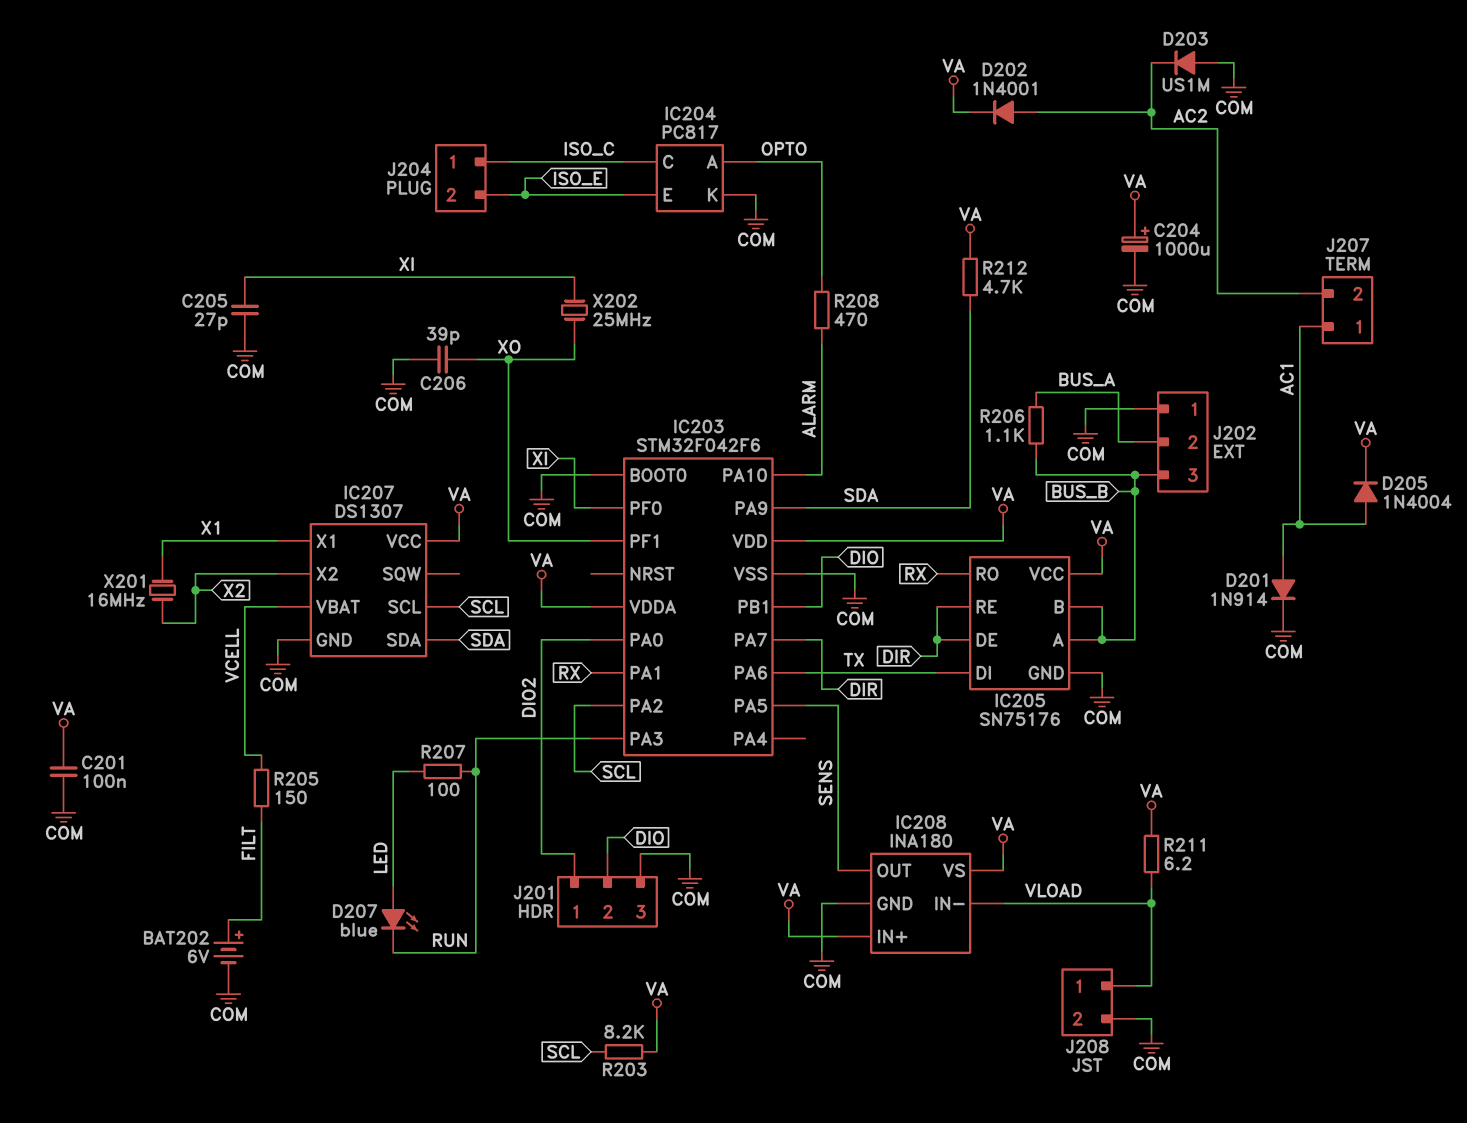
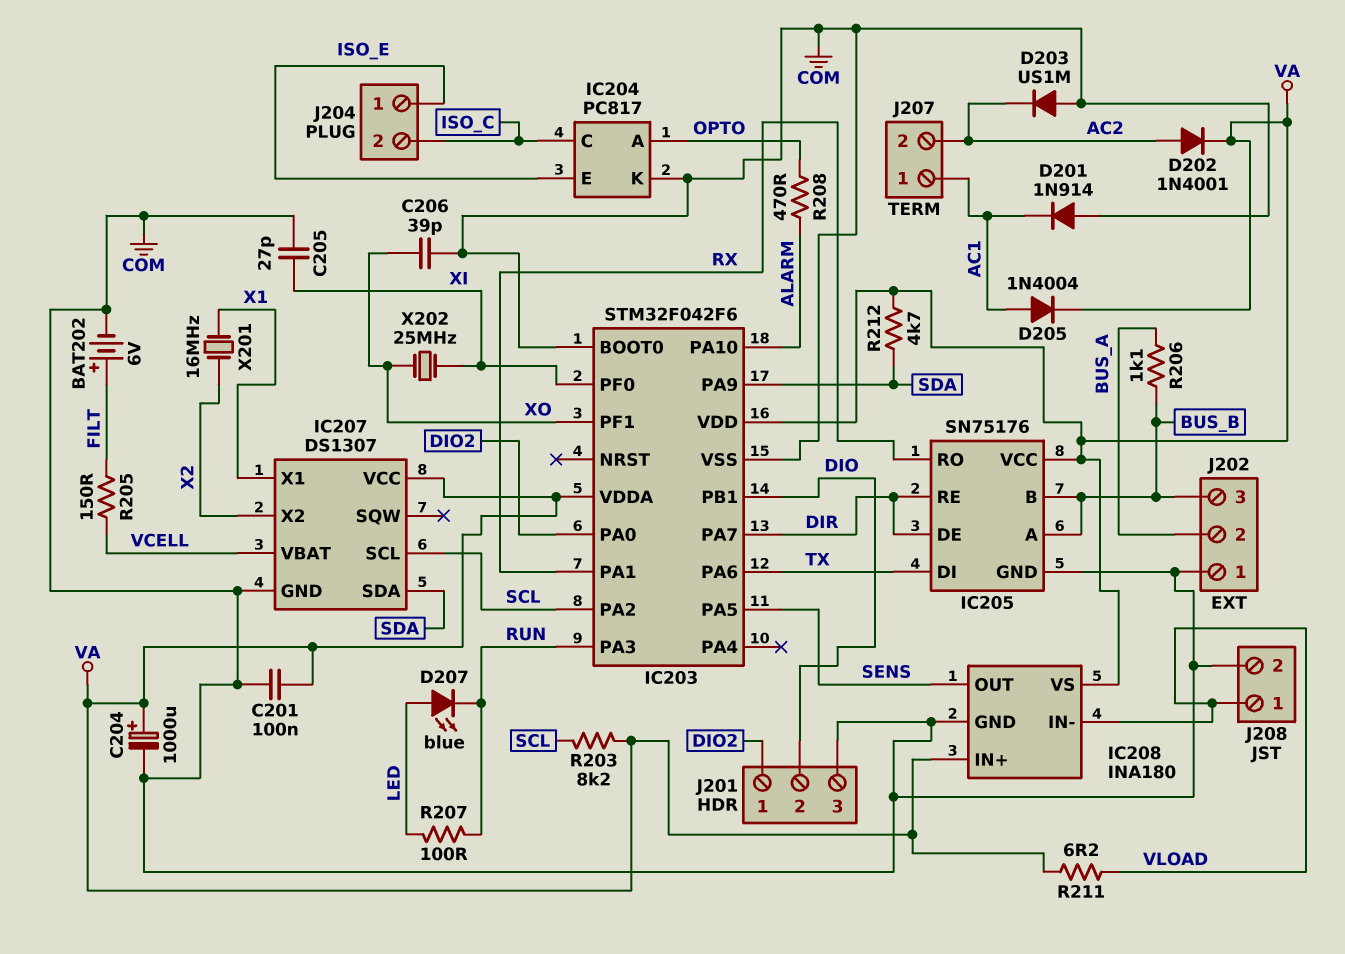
D201: diode 1N914 (A AC1, K COM) -> diode 1N914 (A COM, K AC1)
J204 pin 1: ISO_C -> ISO_E
J204 pin 2: ISO_E -> ISO_C

